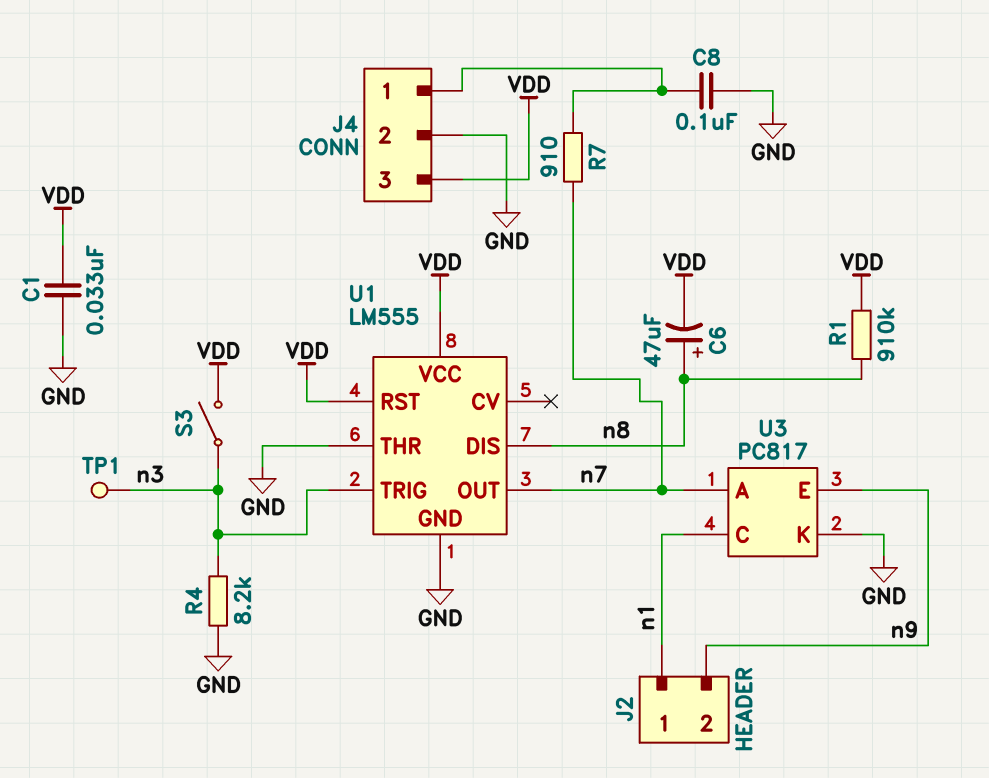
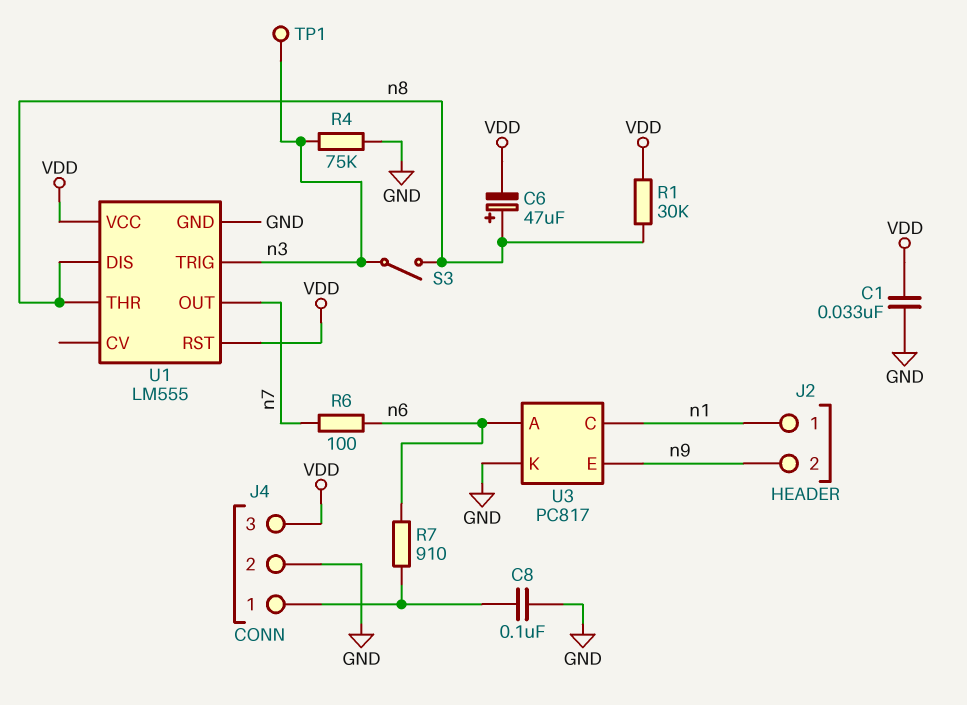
R1: 910k (VDD, n8) -> 30k (VDD, n8)
R4: 8.2k (GND, n3) -> 75k (GND, n3)
R6: none -> 100 (n6, n7)
R7: 910 (J4/1, n7) -> 910 (J4/1, n6)
S3: switch (VDD, n3) -> switch (n3, n8)
U1 pin THR: GND -> n8
U3 pin A: n7 -> n6

